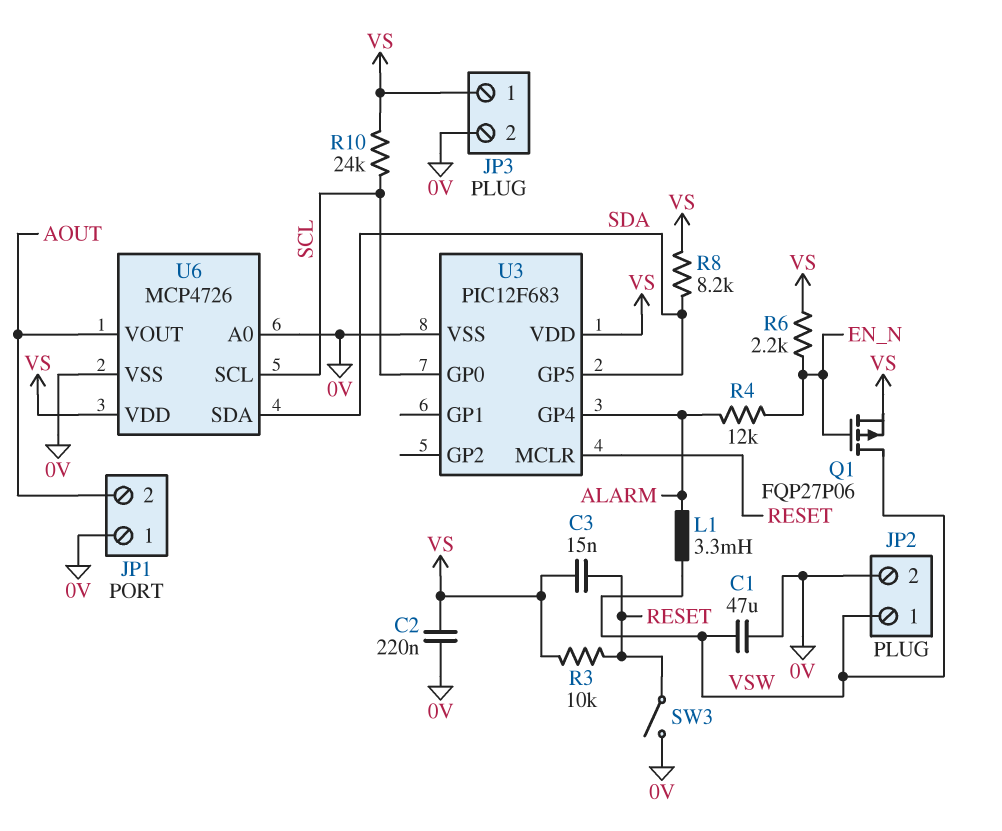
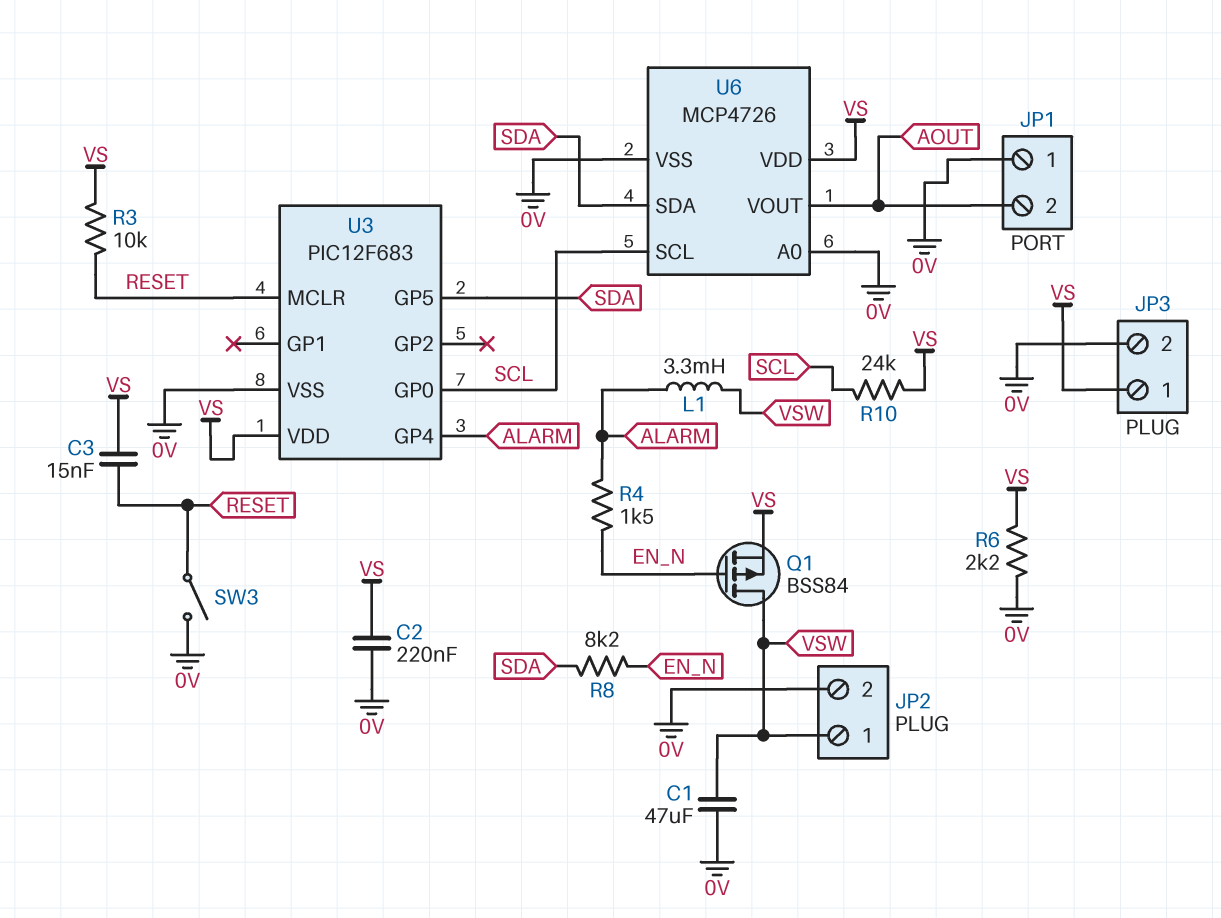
Q1: PMOS FQP27P06 (G EN_N, D VSW, S VS) -> PMOS BSS84 (G EN_N, D VSW, S VS)
R4: 12k (ALARM, EN_N) -> 1.5k (ALARM, EN_N)
R6: 2.2k (EN_N, VS) -> 2.2k (0V, VS)
R8: 8.2k (SDA, VS) -> 8.2k (EN_N, SDA)

